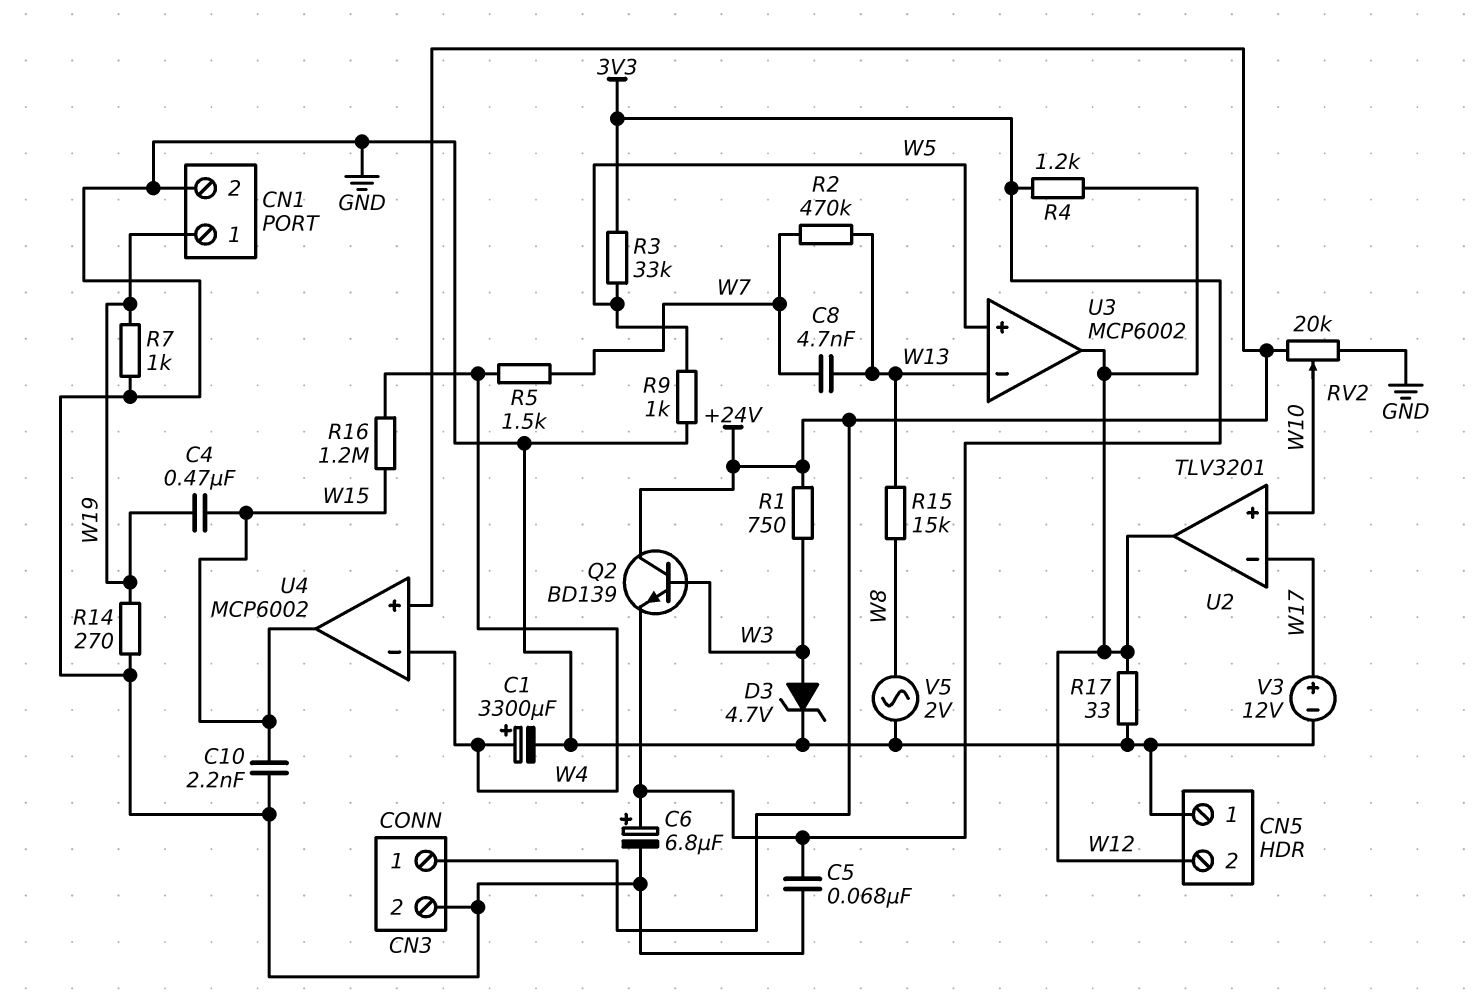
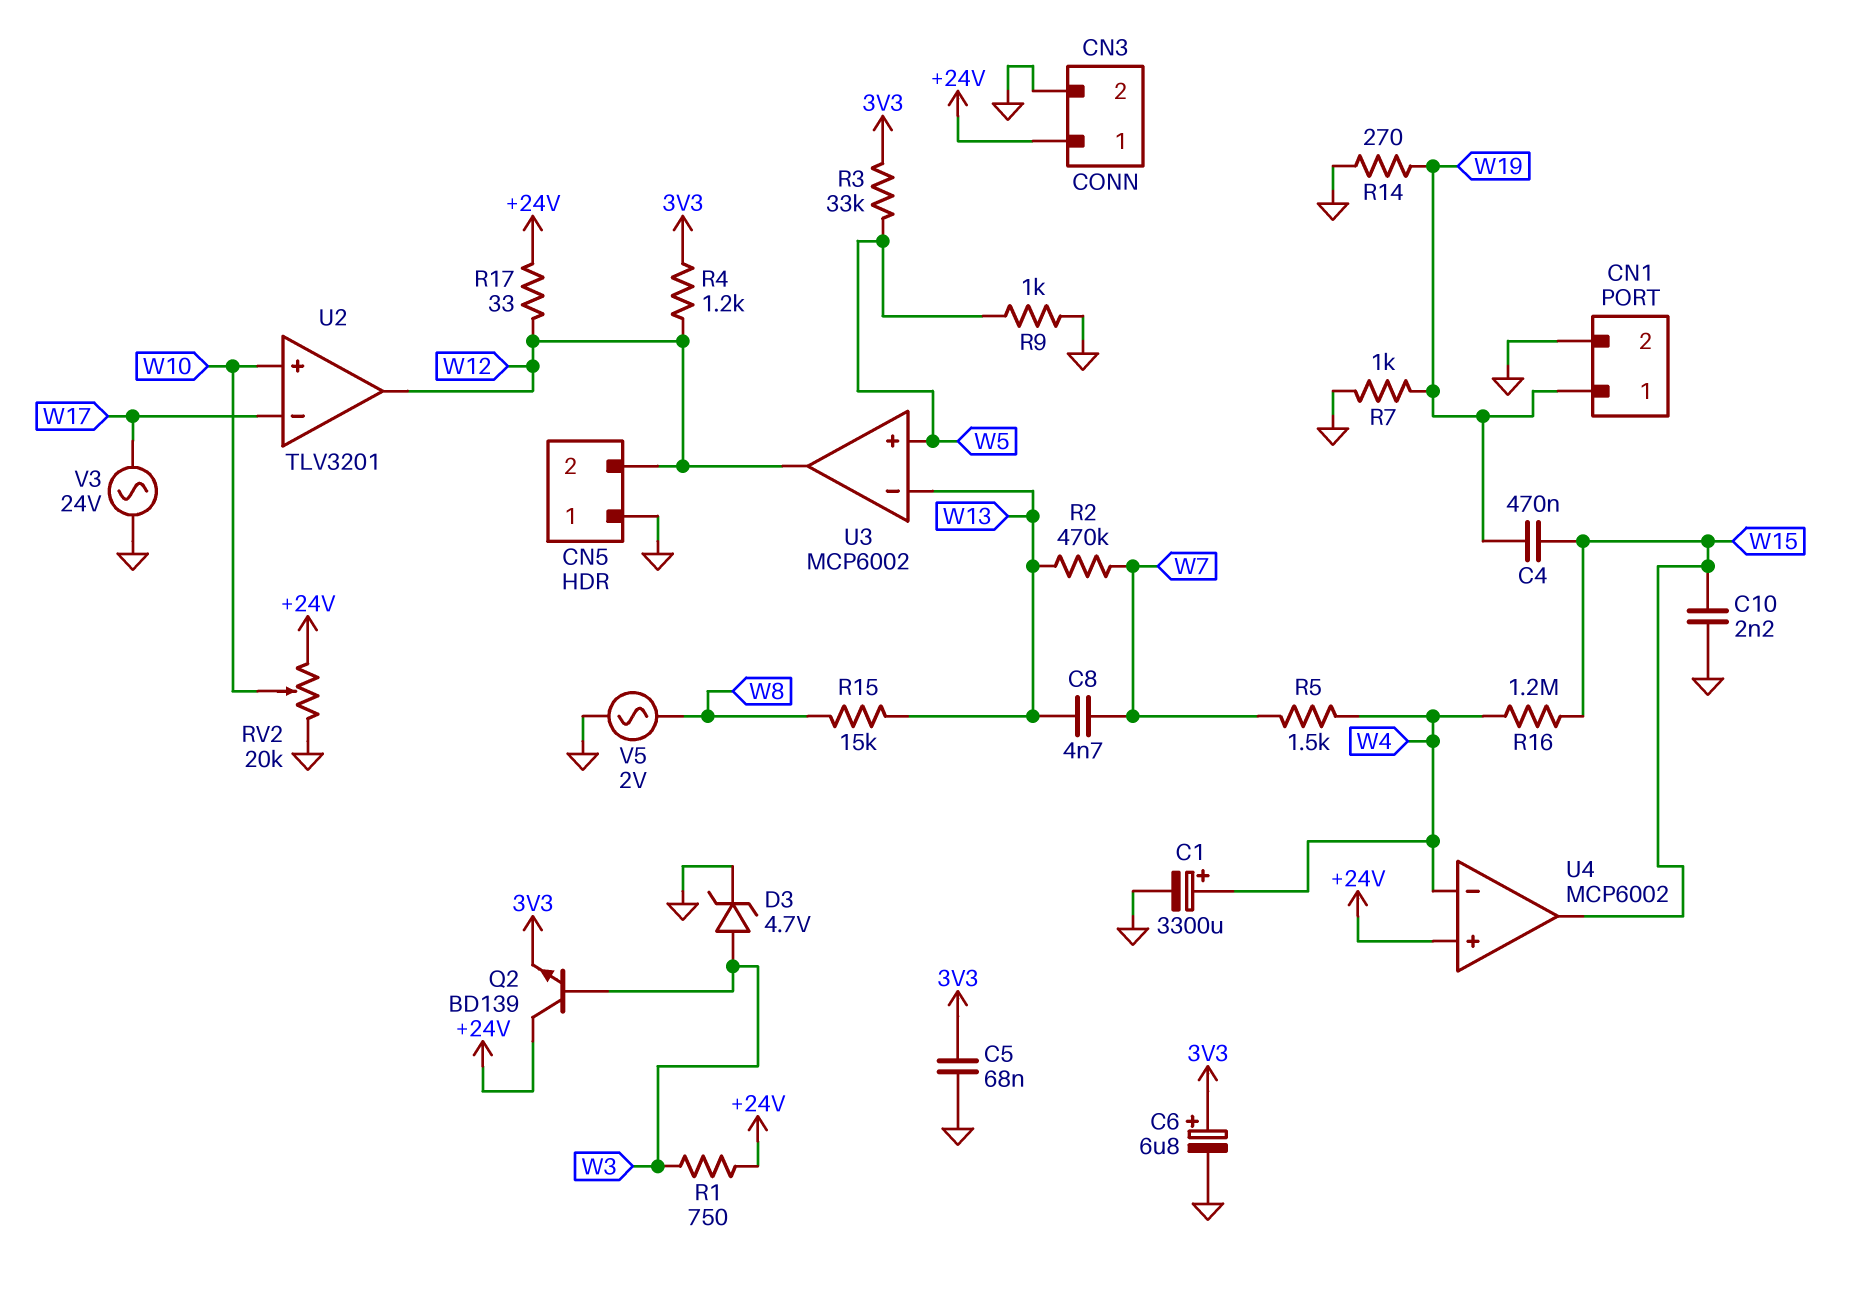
R17: 33 (GND, W12) -> 33 (+24V, W12)
V3: 12V (plus W17, minus GND) -> AC 24V (GND, W17)

